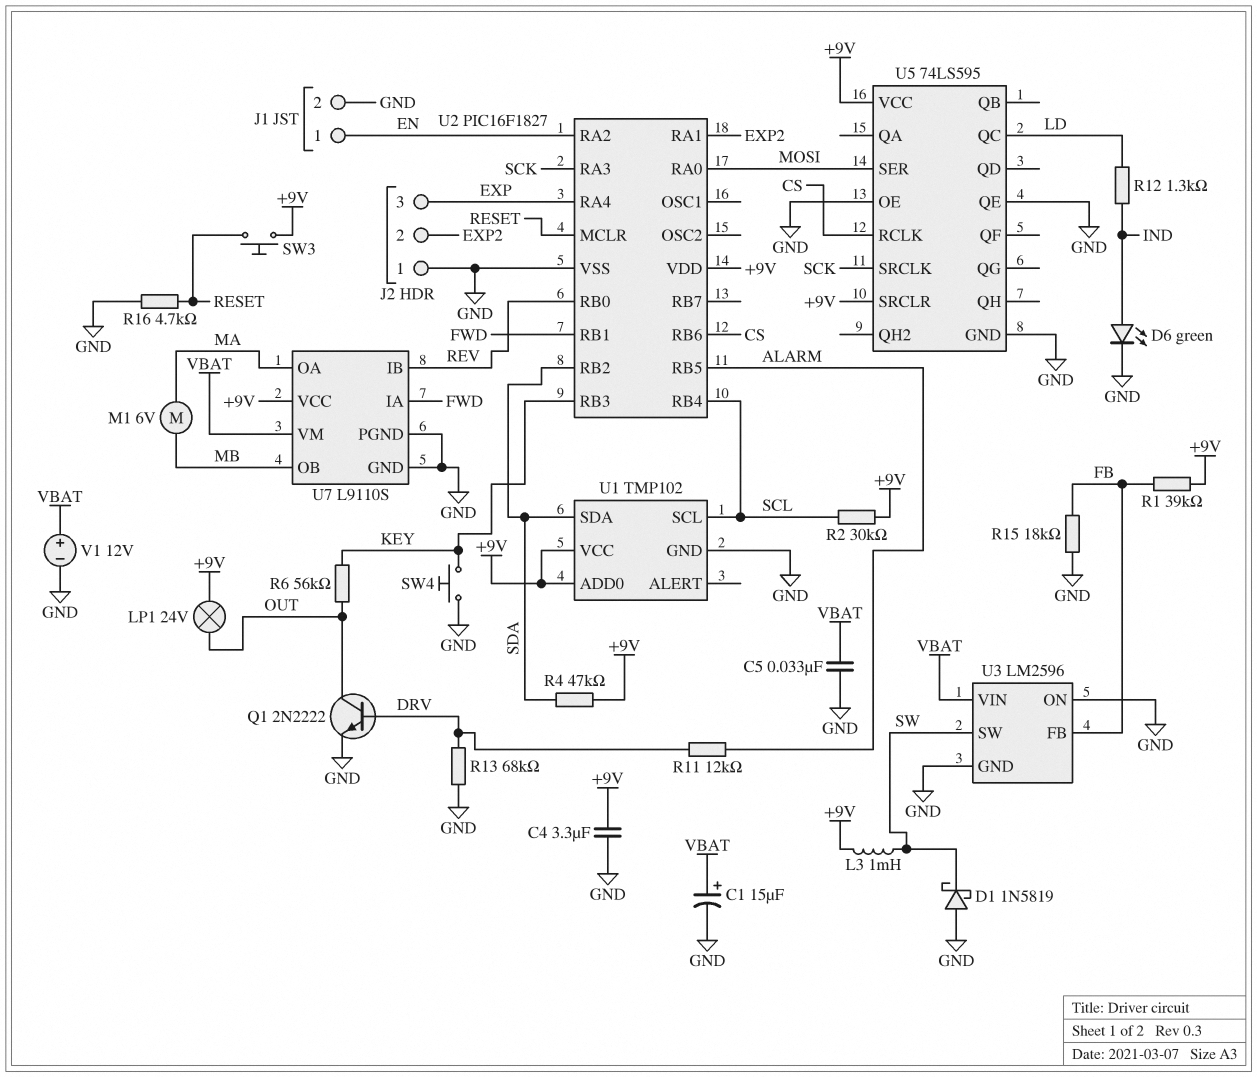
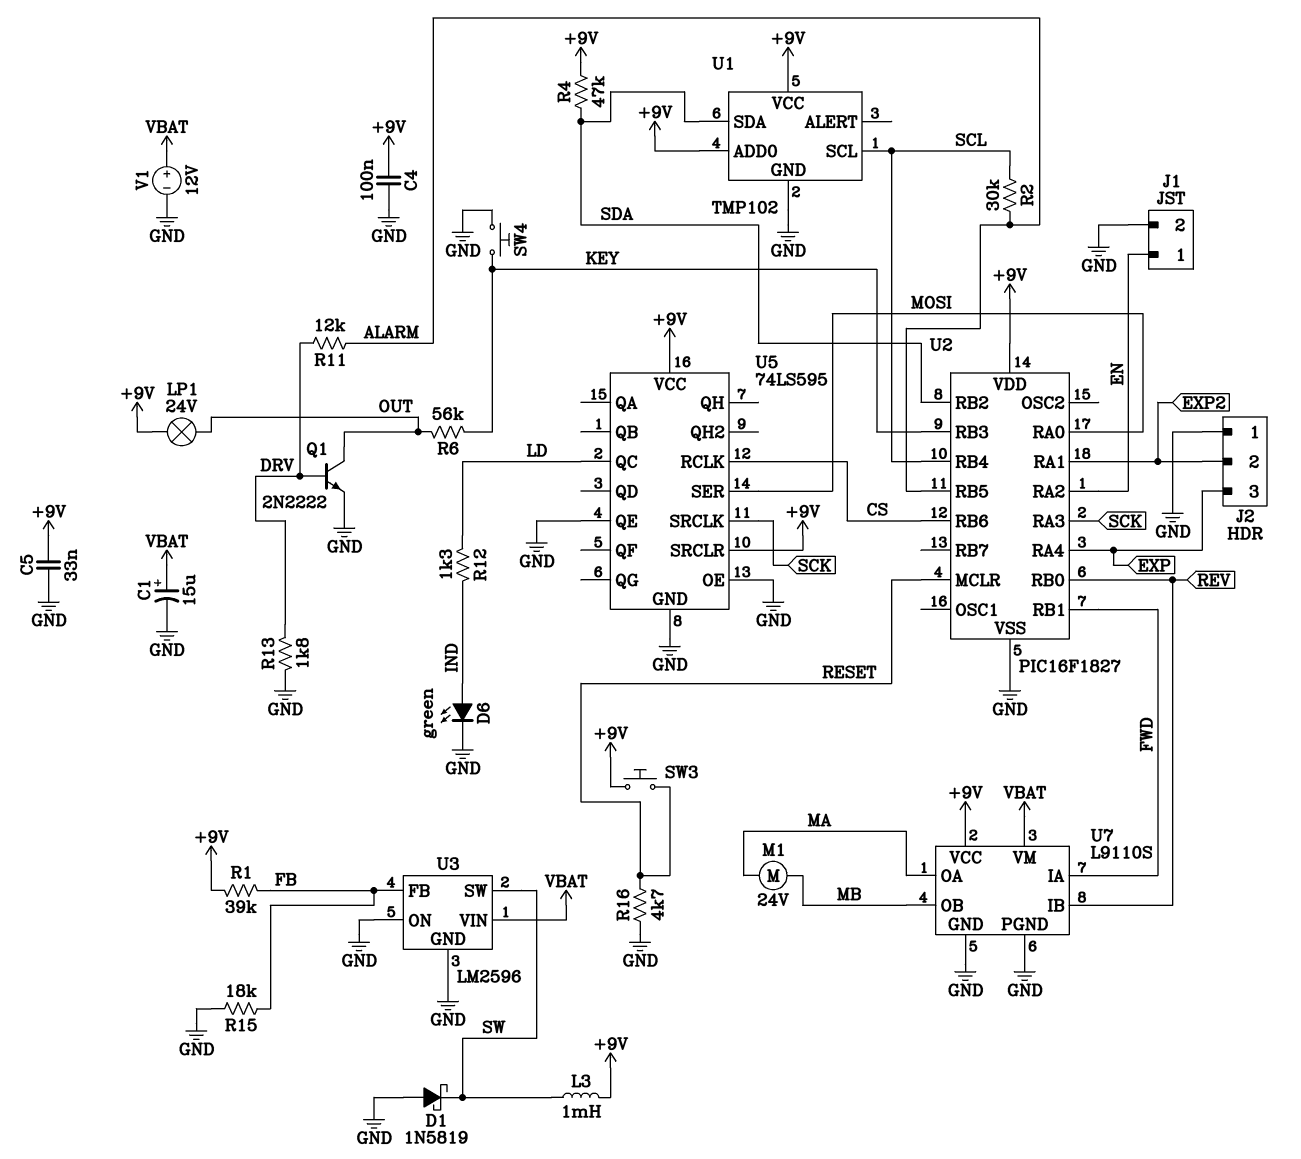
C4: 3.3uF (+9V, GND) -> 100nF (+9V, GND)
C5: 33nF (GND, VBAT) -> 33nF (+9V, GND)
M1: motor 6V (MA, MB) -> motor 24V (MA, MB)
R2: 30k (+9V, SCL) -> 30k (ALARM, SCL)
R13: 68k (DRV, GND) -> 1.8k (DRV, GND)

